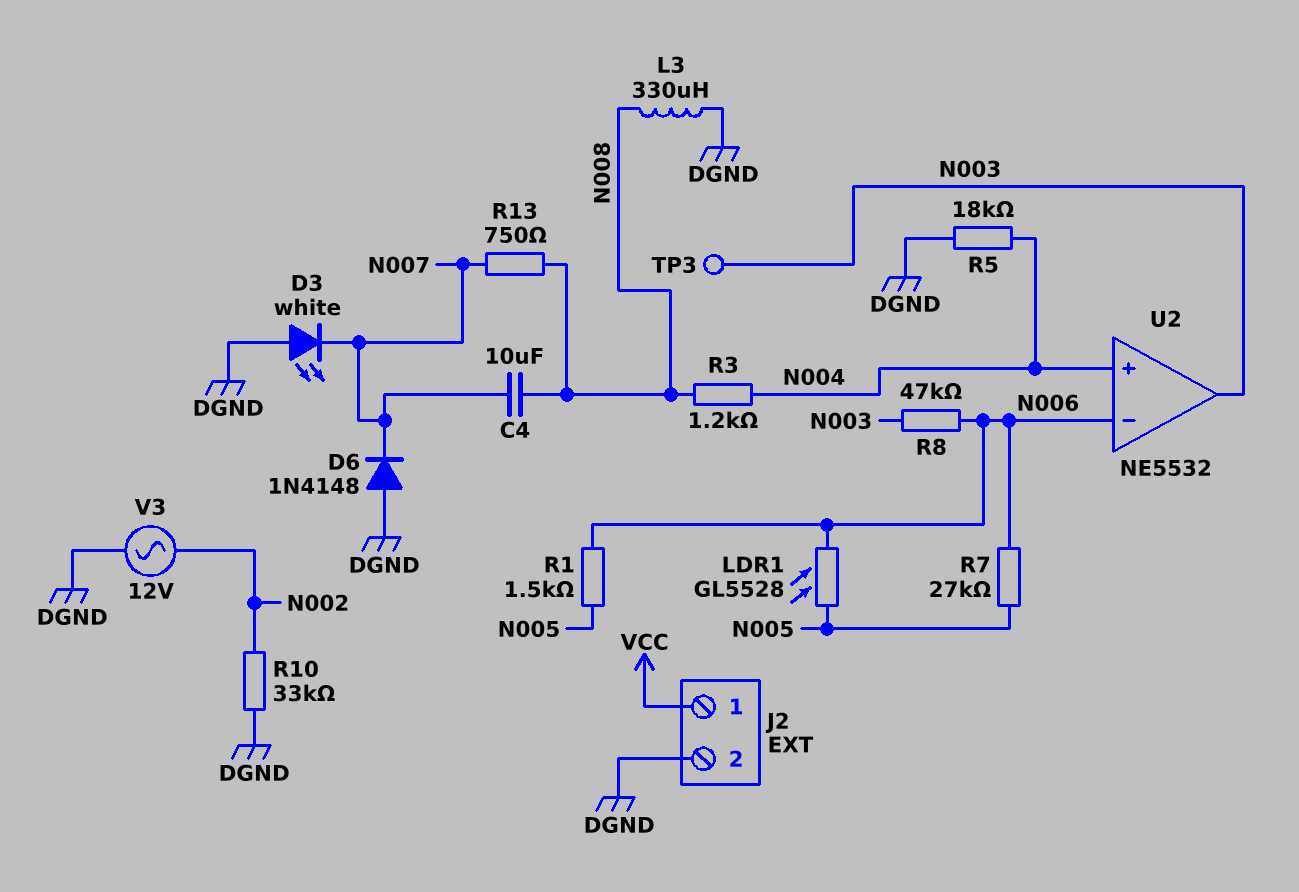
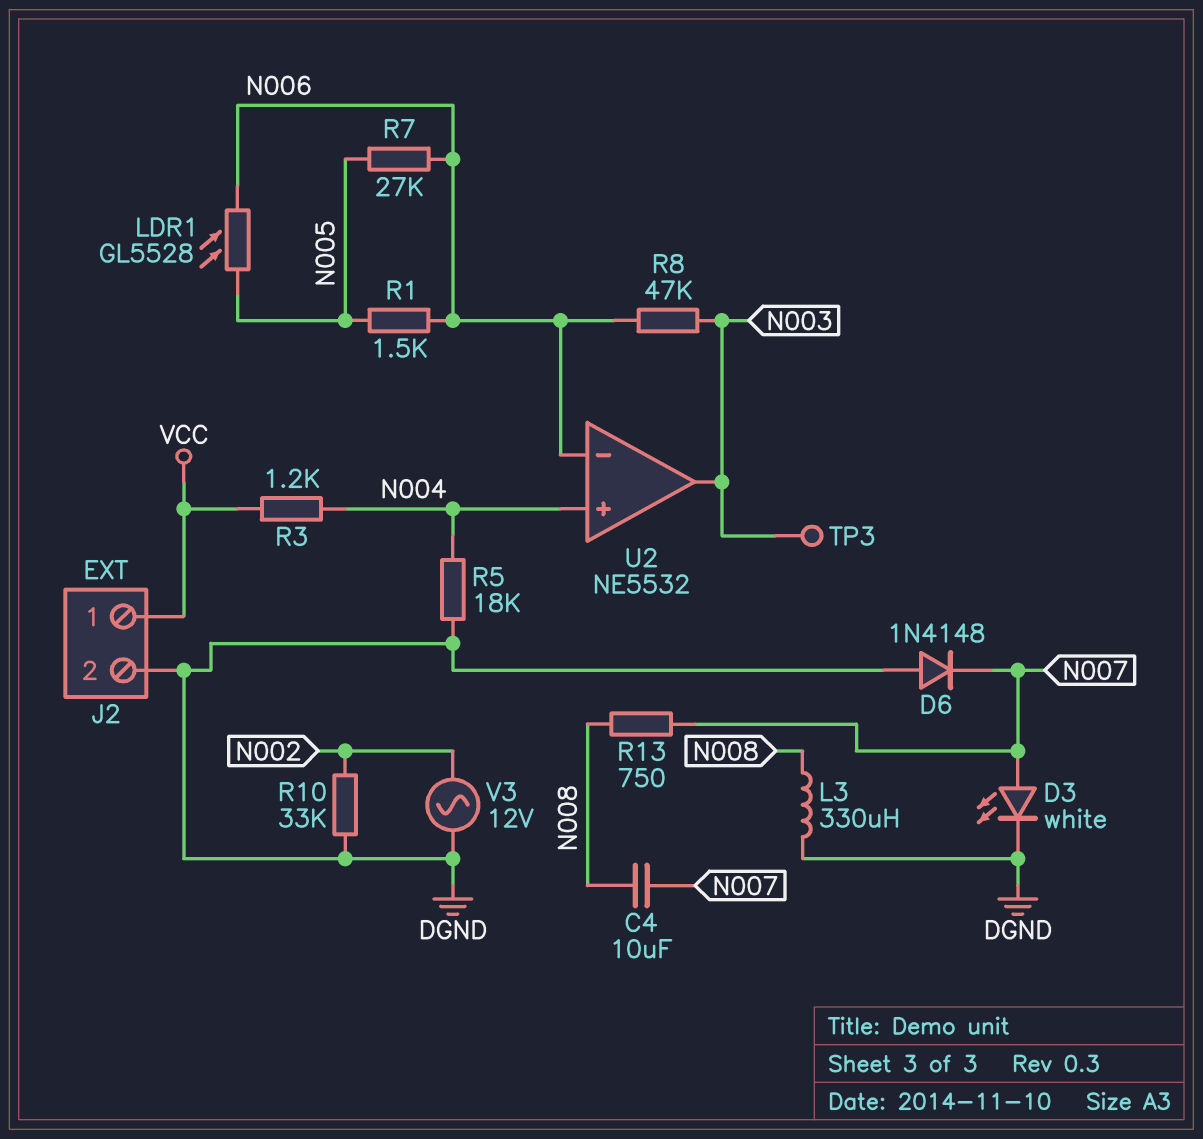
D3: LED white (A DGND, K N007) -> LED white (A N007, K DGND)
R3: 1.2k (N004, N008) -> 1.2k (N004, VCC)

